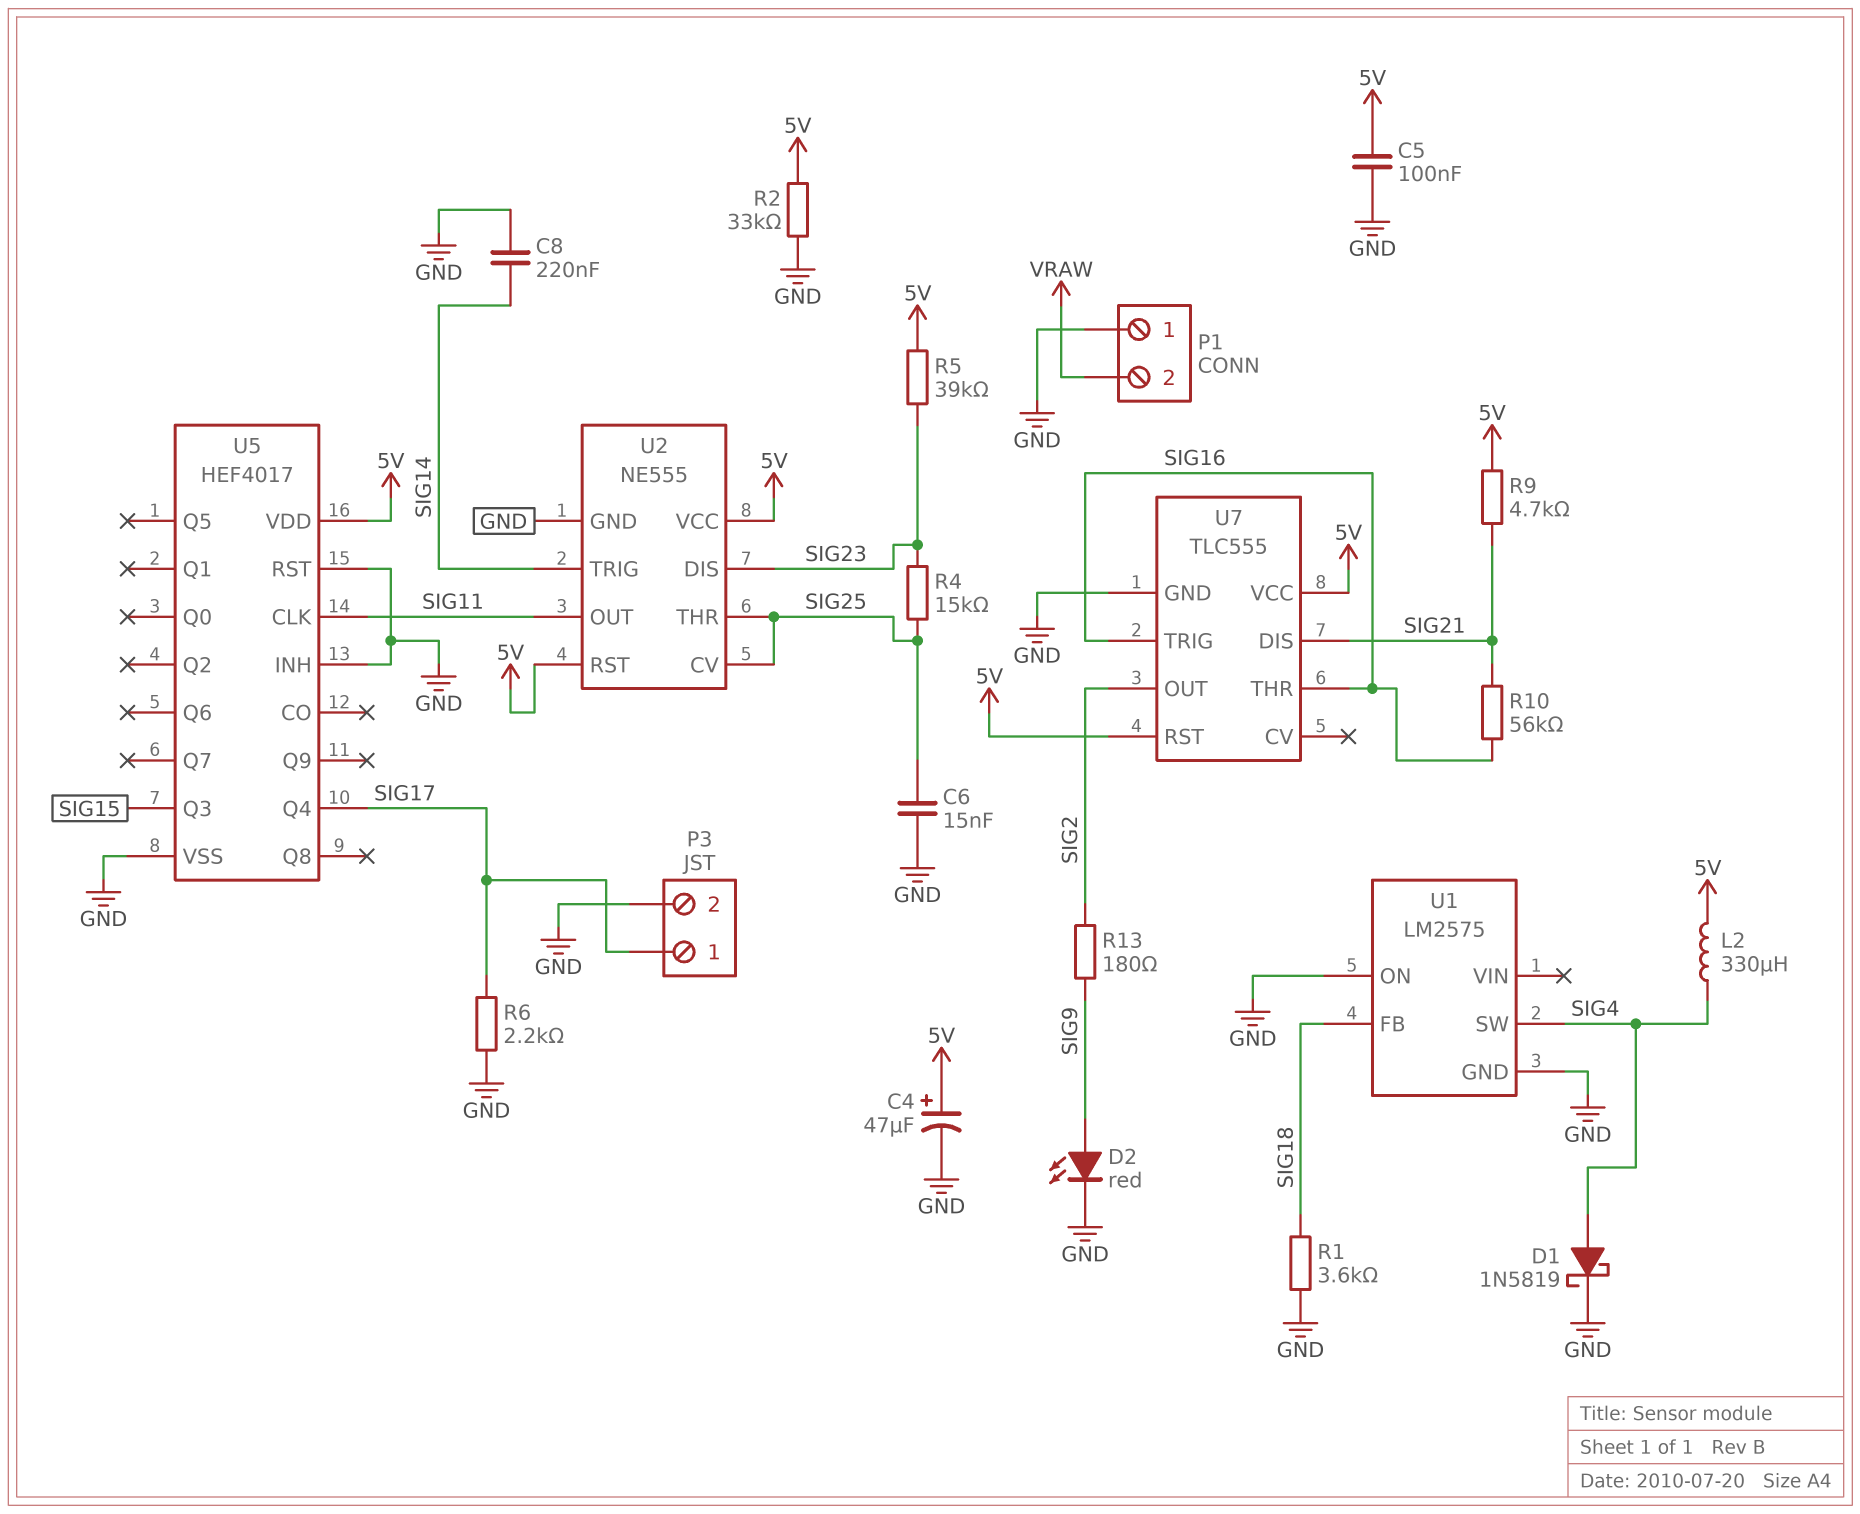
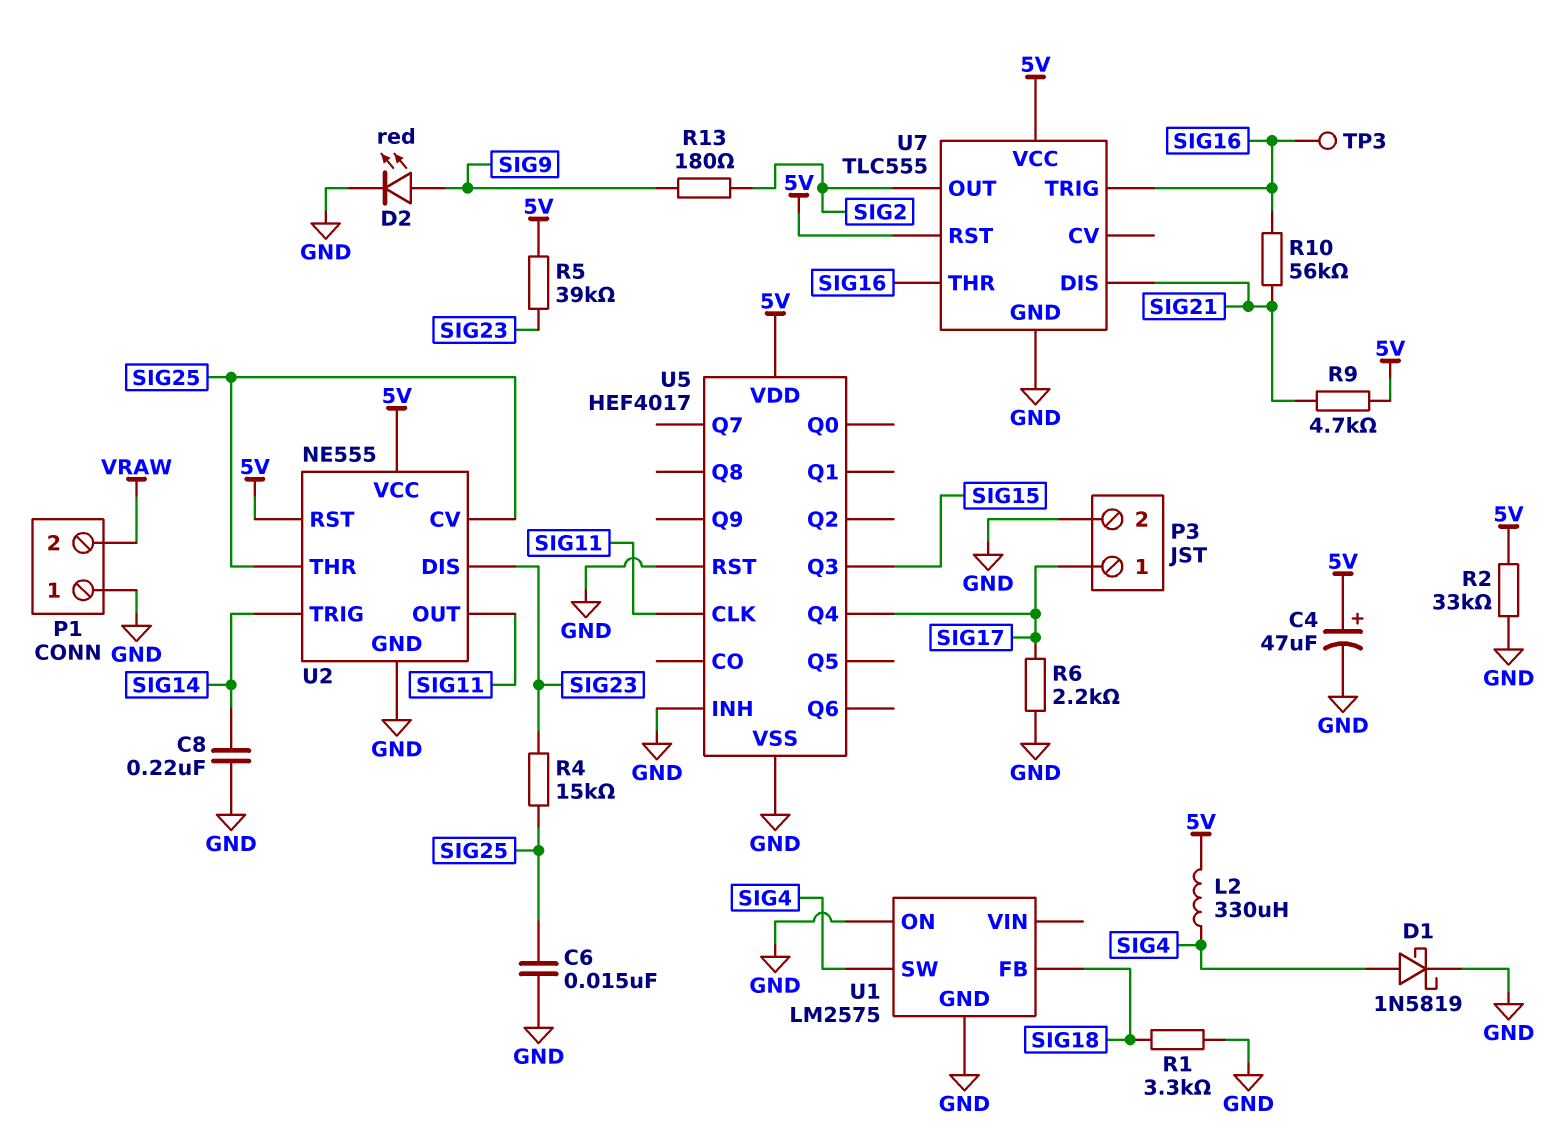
C5: 100nF (5V, GND) -> none
R1: 3.6k (GND, SIG18) -> 3.3k (GND, SIG18)
TP3: none -> test point (SIG16)

